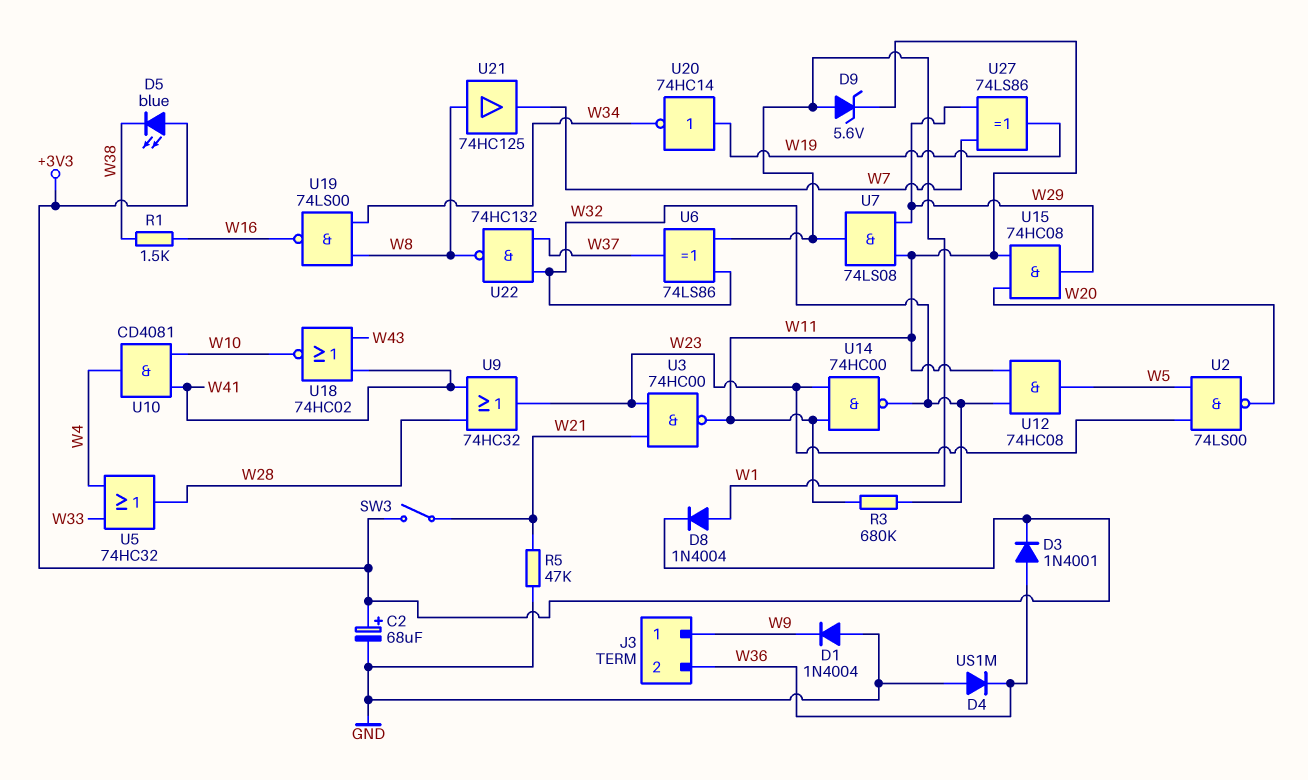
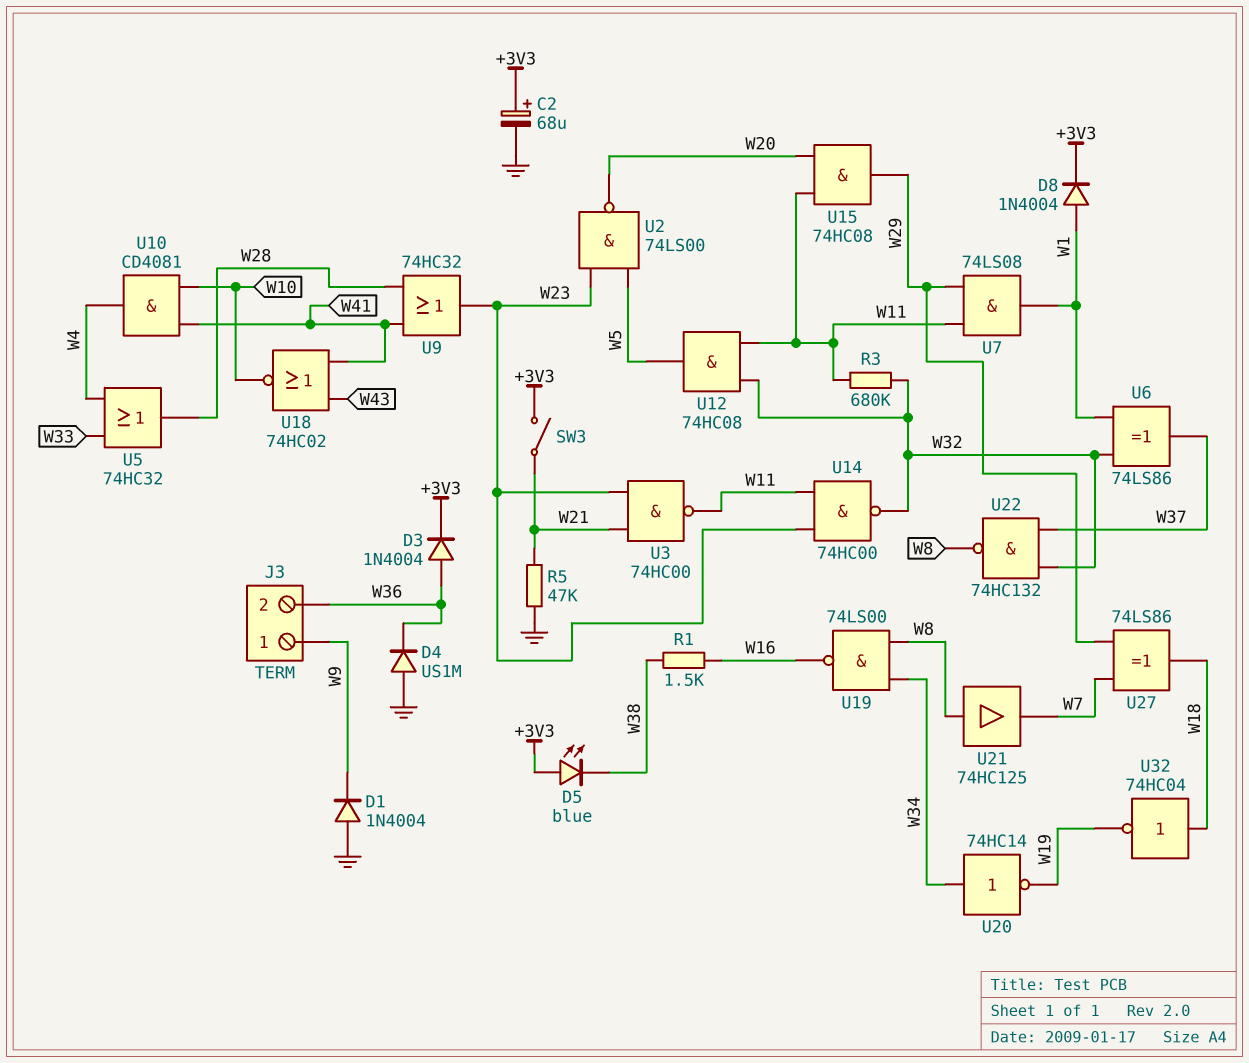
D3: diode 1N4001 (A W36, K +3V3) -> diode 1N4004 (A W36, K +3V3)
D9: zener 5.6V (A W1, K W11) -> none
U20: NOT 74HC14 (in W19, out W34) -> NOT 74HC14 (in W34, out W19)
U27: XOR 74LS86 (in W7, in W29, out W19) -> XOR 74LS86 (in W7, in W29, out W18)
U32: none -> NOT 74HC04 (in W18, out W19)

